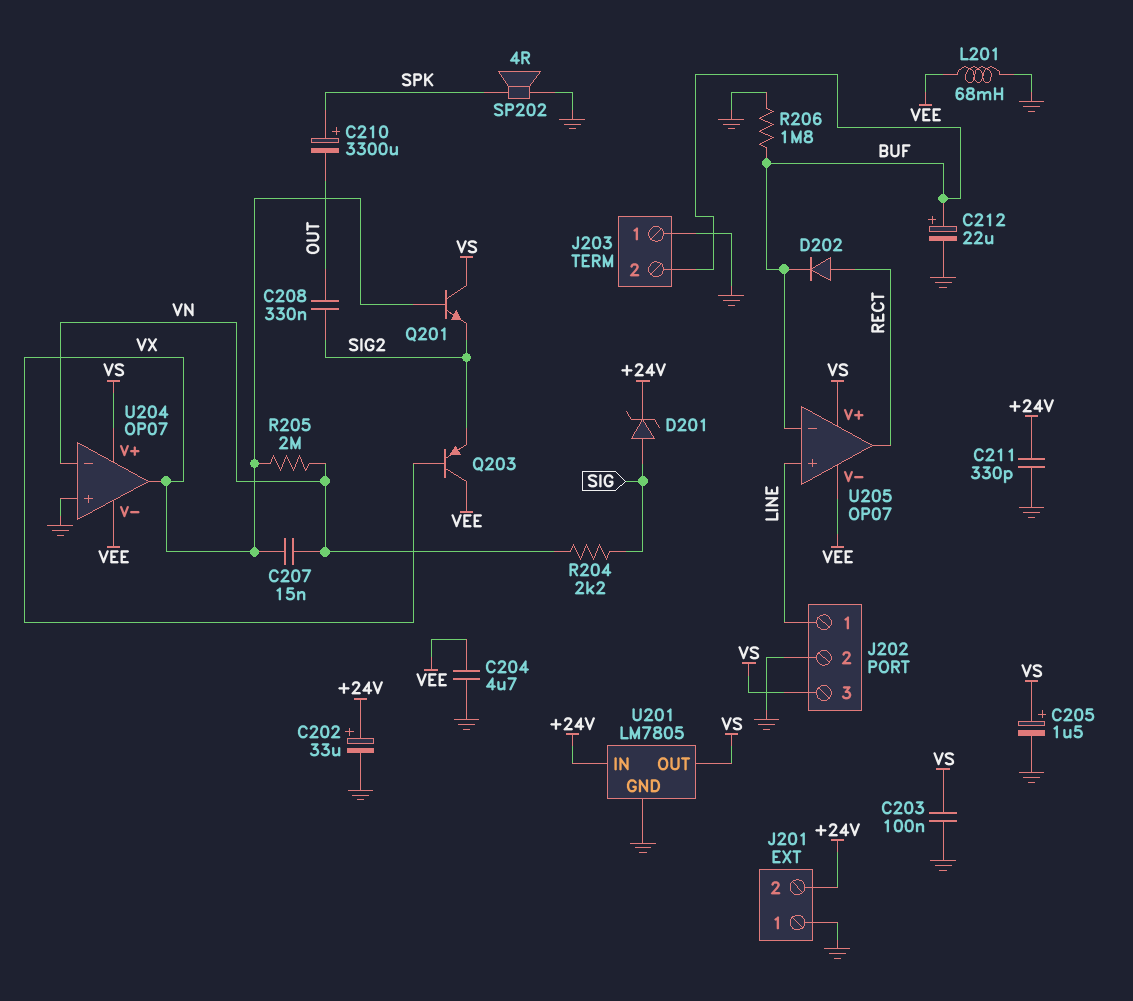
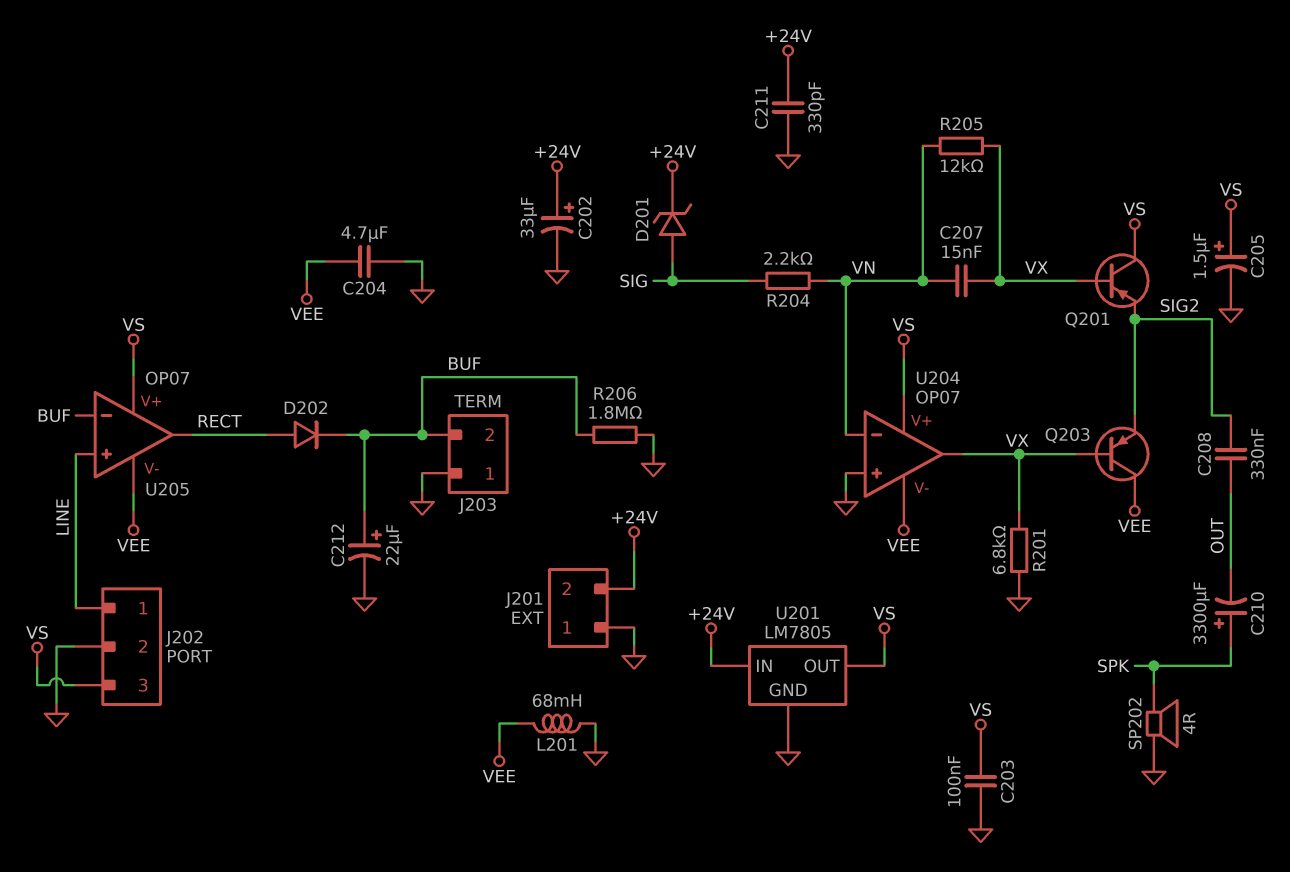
Q201: NPN (B VX, C VS, E SIG2) -> PNP (B VX, C VS, E SIG2)
R201: none -> 6.8k (GND, VX)
R205: 2M (VN, VX) -> 12k (VN, VX)

